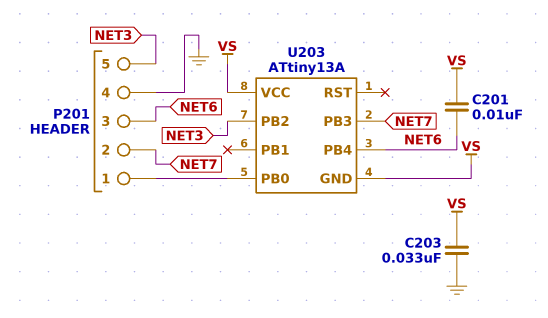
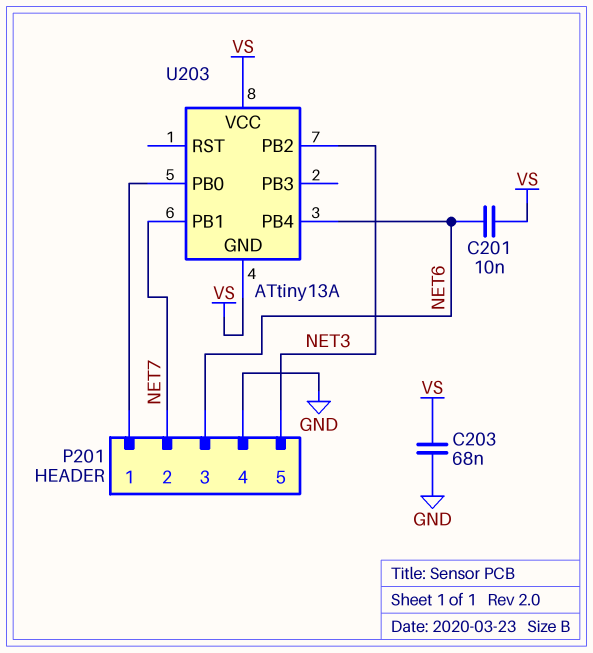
C203: 33nF (GND, VS) -> 68nF (GND, VS)
U203 pin PB1: none -> NET7
U203 pin PB3: NET7 -> none

